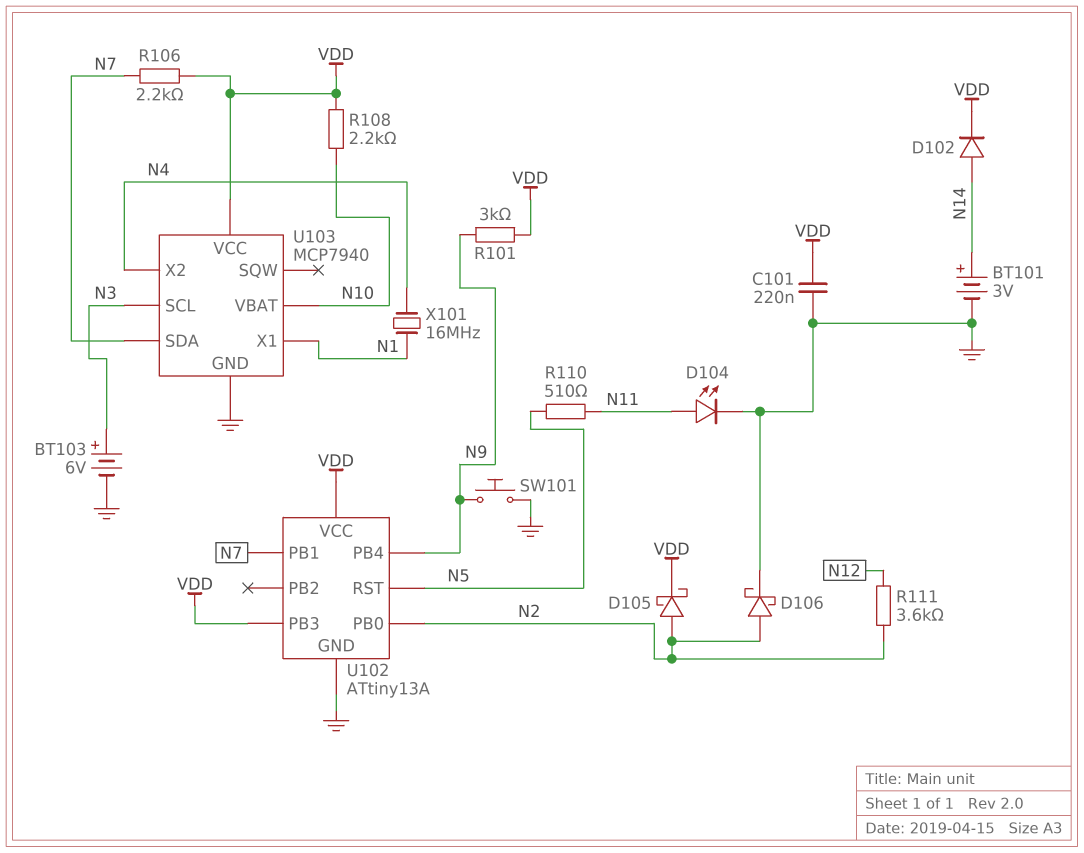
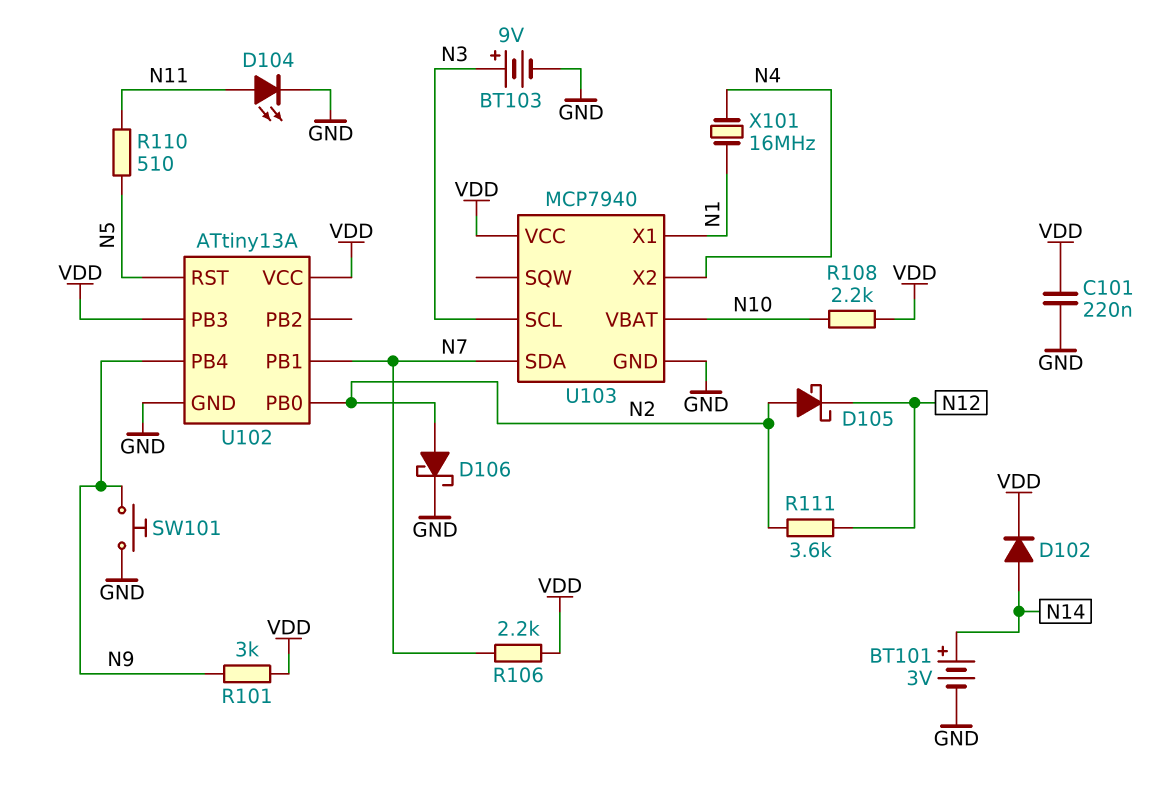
BT103: 6V (plus N3, minus GND) -> 9V (plus N3, minus GND)
D105: schottky (A N2, K VDD) -> schottky (A N2, K N12)

